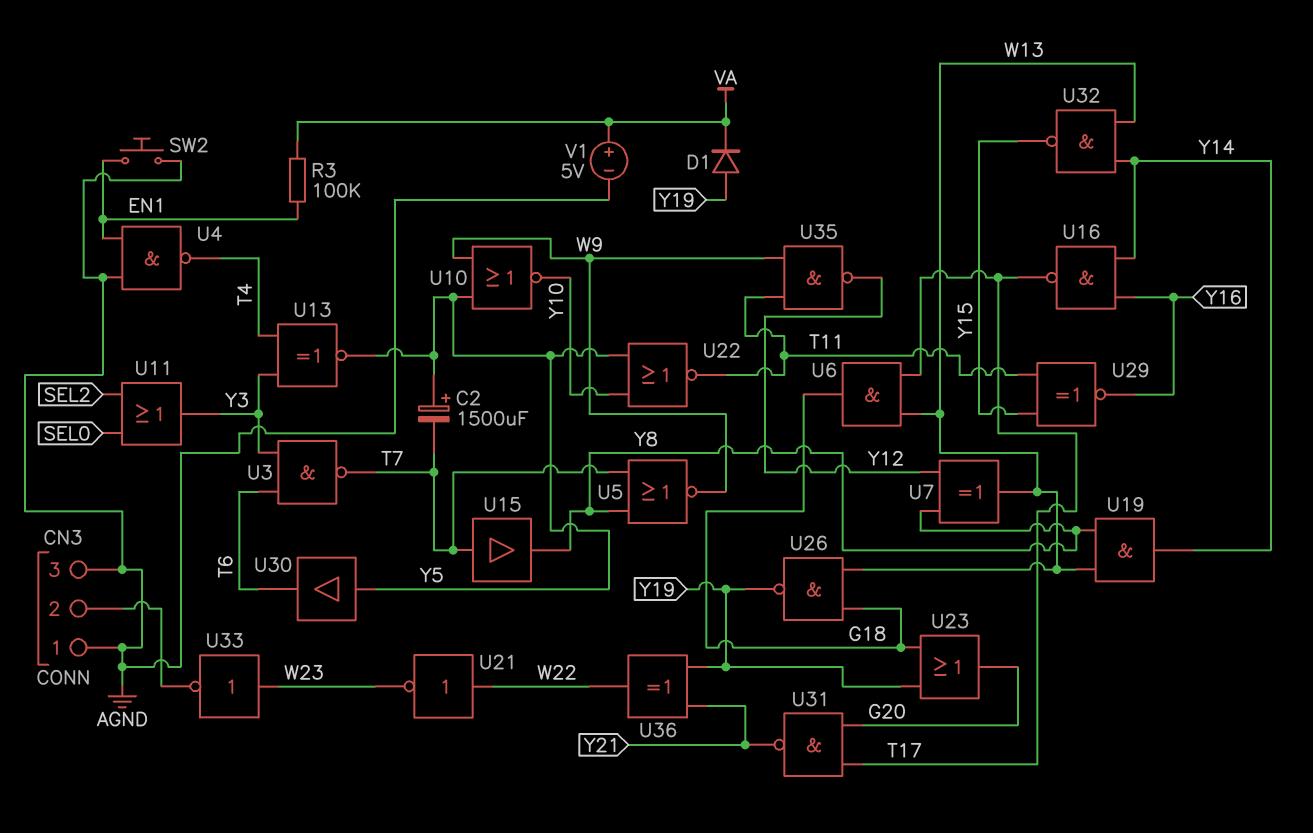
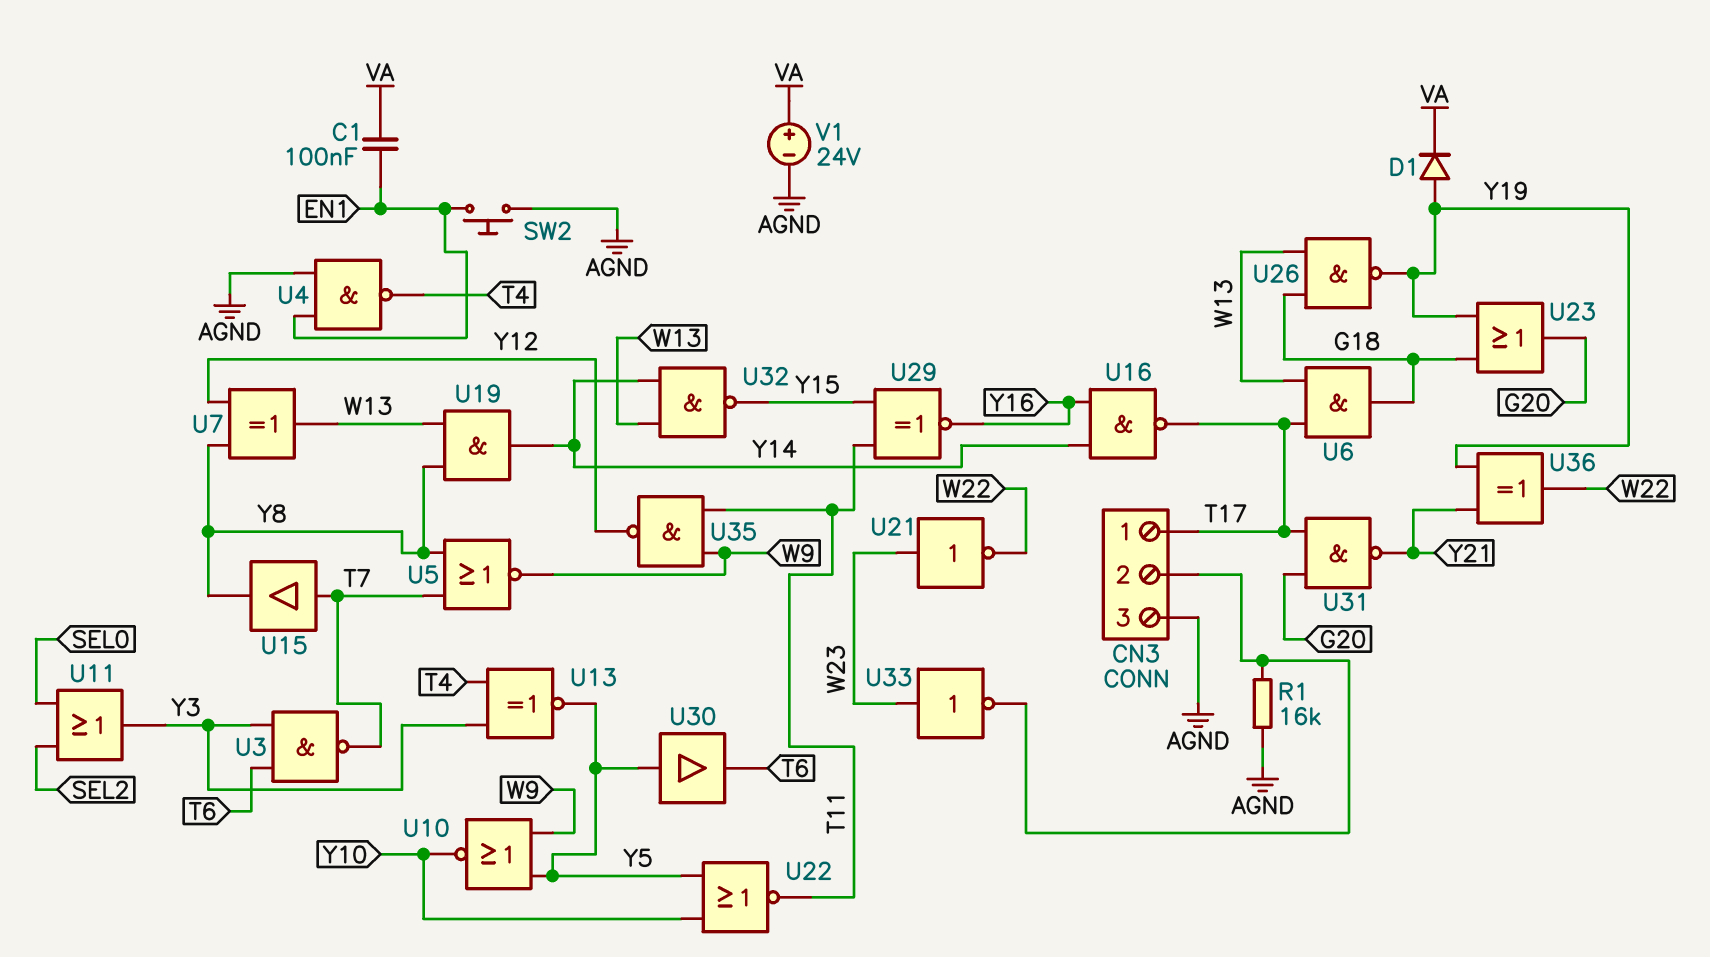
C1: none -> 100nF (EN1, VA)
C2: 1500uF (plus Y5, minus T7) -> none
CN3 pin 1: AGND -> T17
R1: none -> 16k (AGND, CN3/2)
R3: 100k (EN1, VA) -> none
U21: NOT (in W22, out W23) -> NOT (in W23, out W22)
V1: 5V (plus VA, minus AGND) -> 24V (plus VA, minus AGND)

